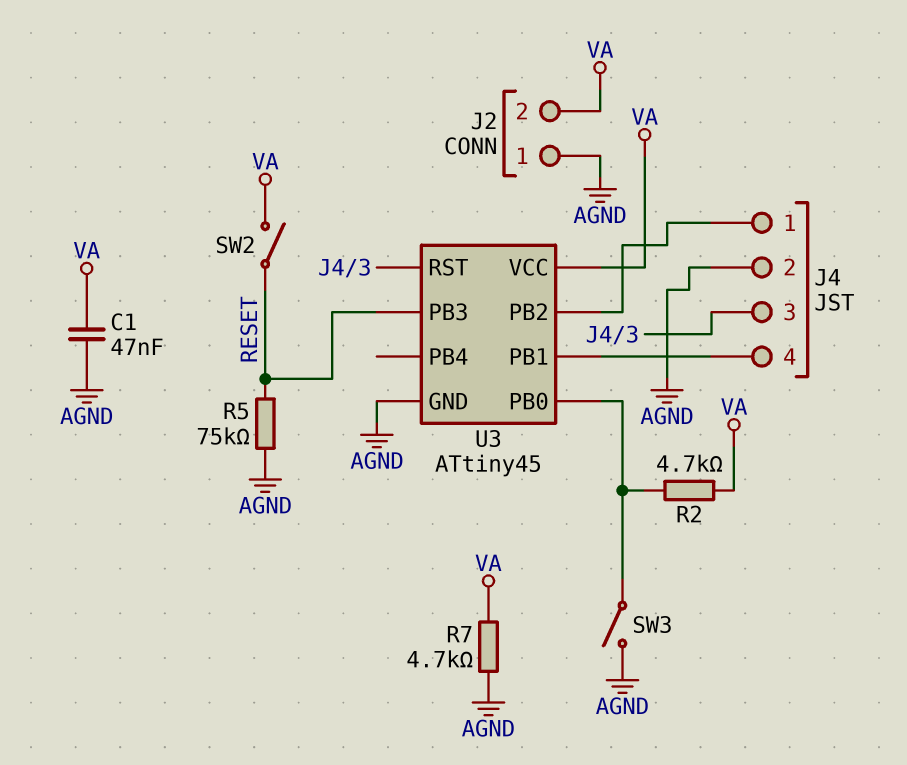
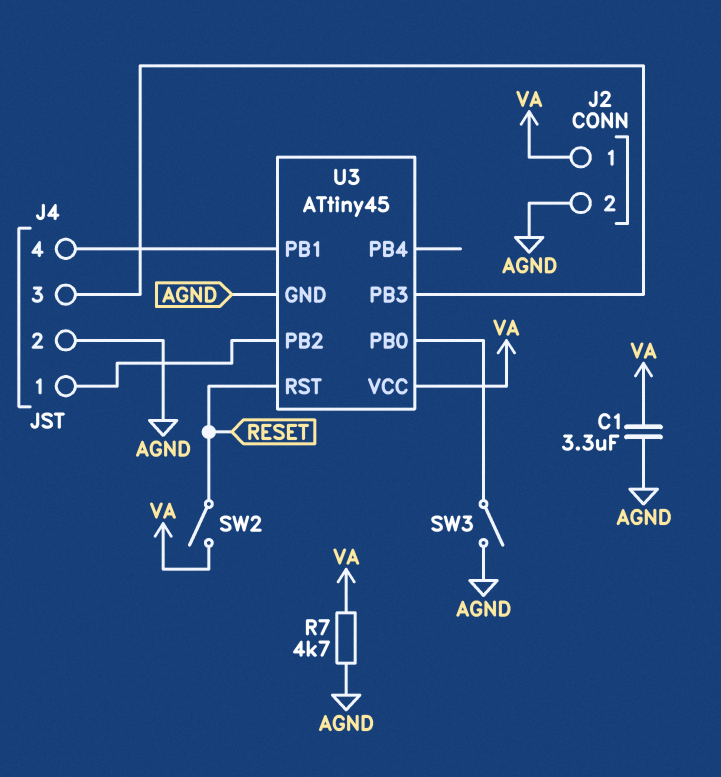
C1: 47nF (AGND, VA) -> 3.3uF (AGND, VA)
J2 pin 1: AGND -> VA
J2 pin 2: VA -> AGND
R2: 4.7k (U3/PB0, VA) -> none
R5: 75k (AGND, RESET) -> none
U3 pin PB3: RESET -> J4/3
U3 pin RST: J4/3 -> RESET

